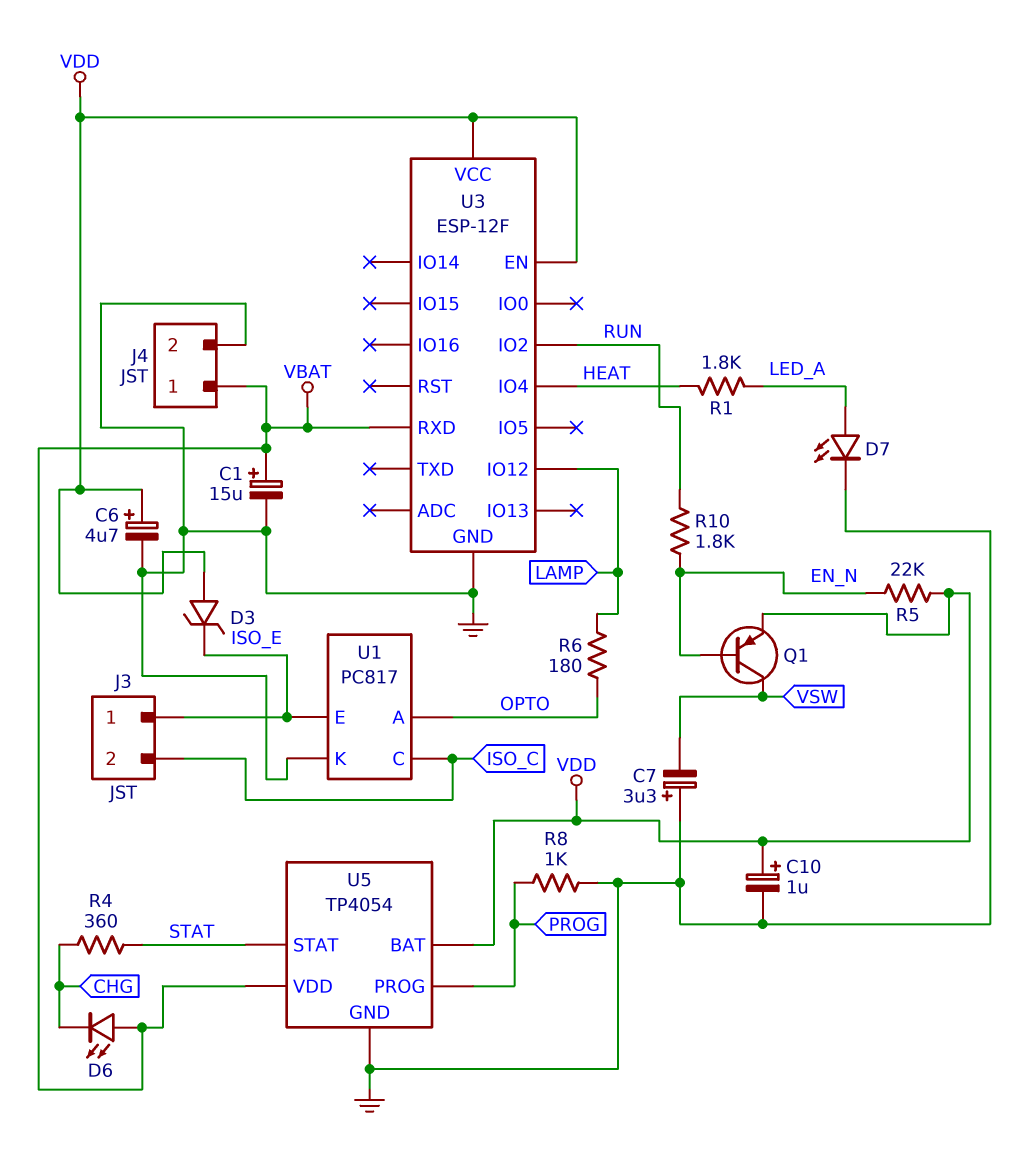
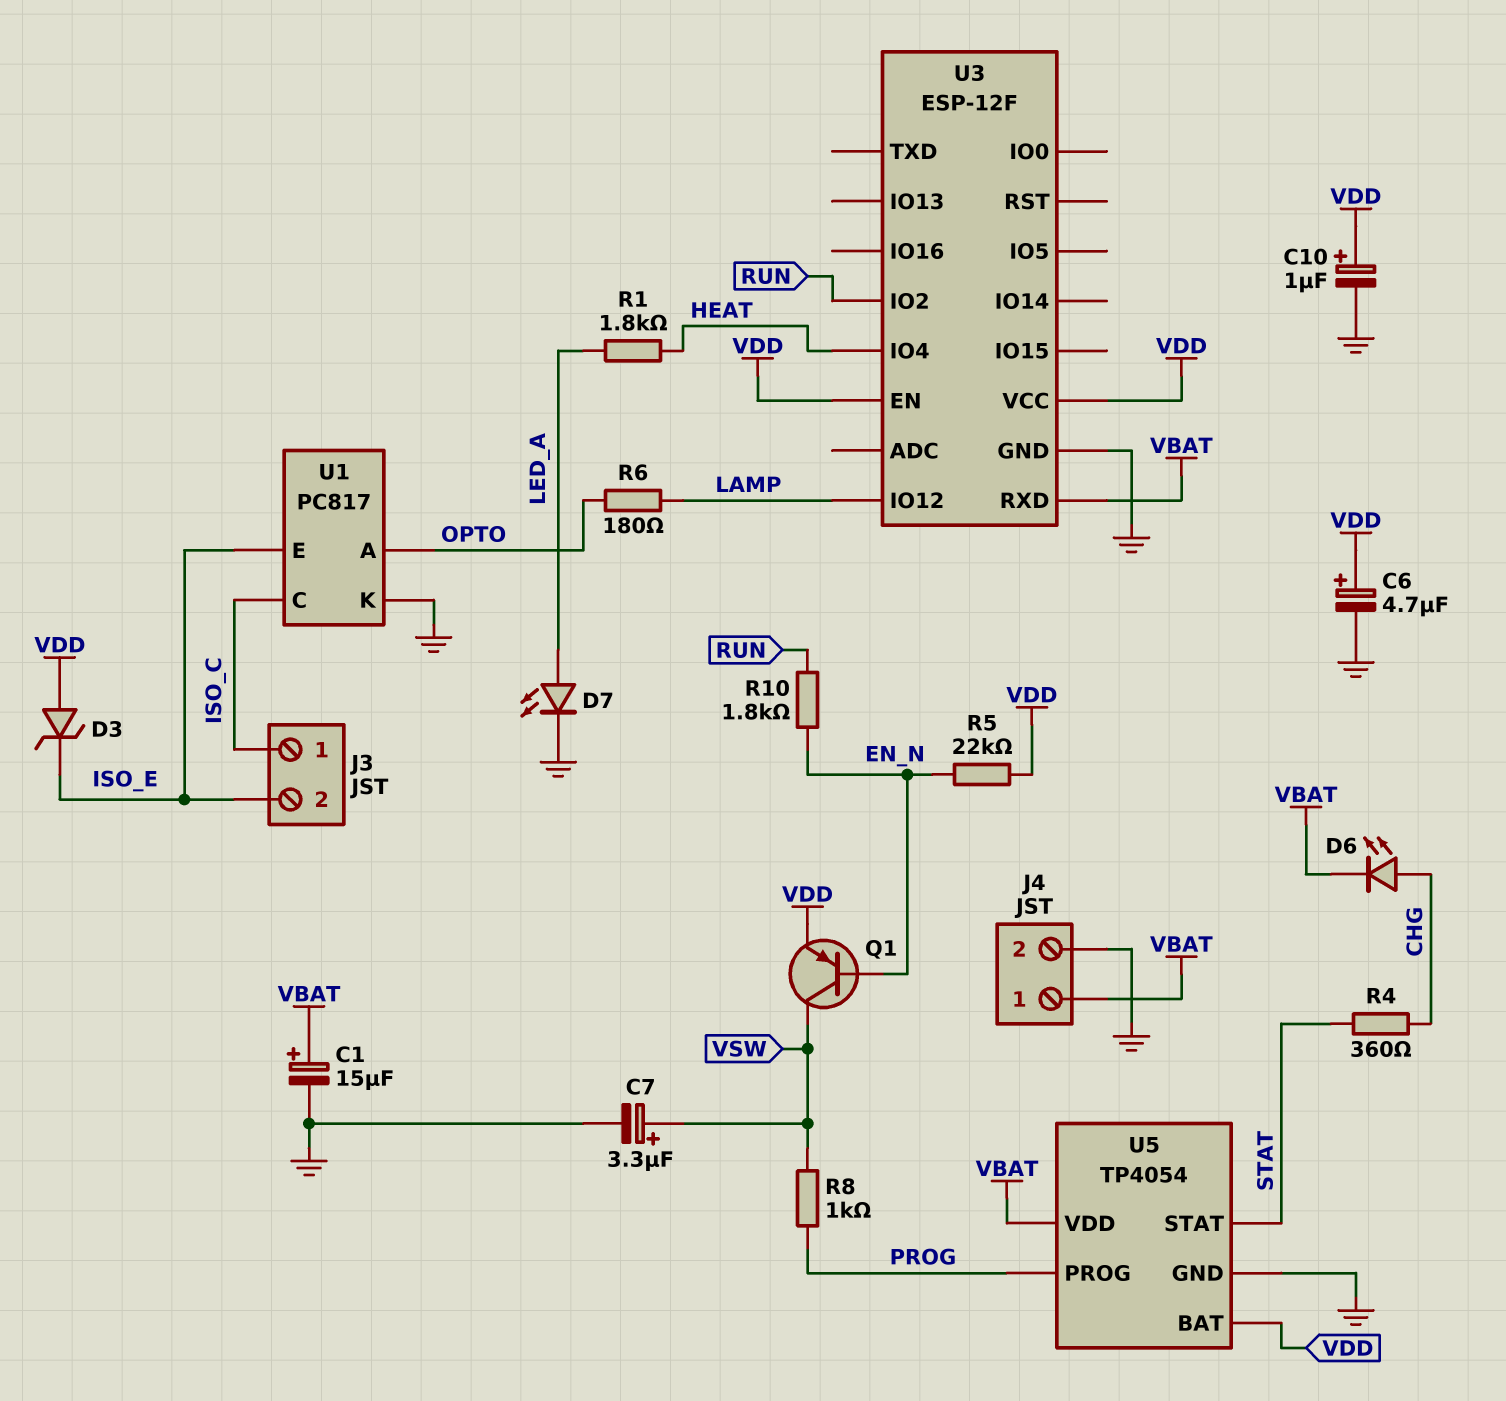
C7: 3.3uF (plus GND, minus VSW) -> 3.3uF (plus VSW, minus GND)
D6: LED (A VBAT, K CHG) -> LED (A CHG, K VBAT)
J3 pin 1: ISO_E -> ISO_C
J3 pin 2: ISO_C -> ISO_E
R8: 1k (GND, PROG) -> 1k (PROG, VSW)

